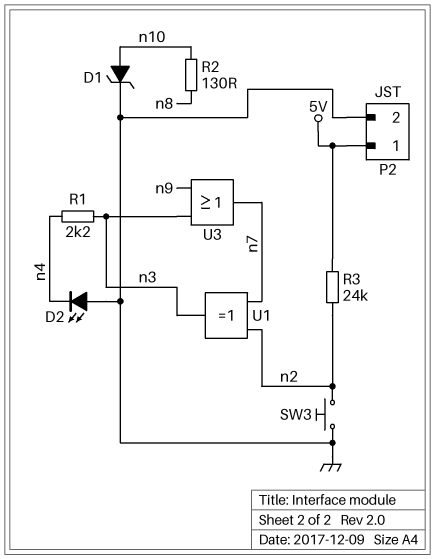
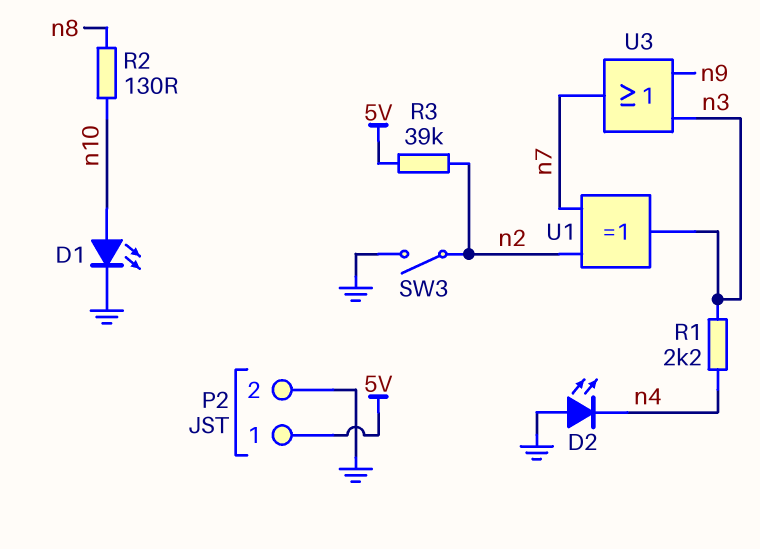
D1: zener (A n10, K GND) -> LED (A n10, K GND)
R3: 24k (5V, n2) -> 39k (5V, n2)
SW3: button (GND, n2) -> switch (GND, n2)

